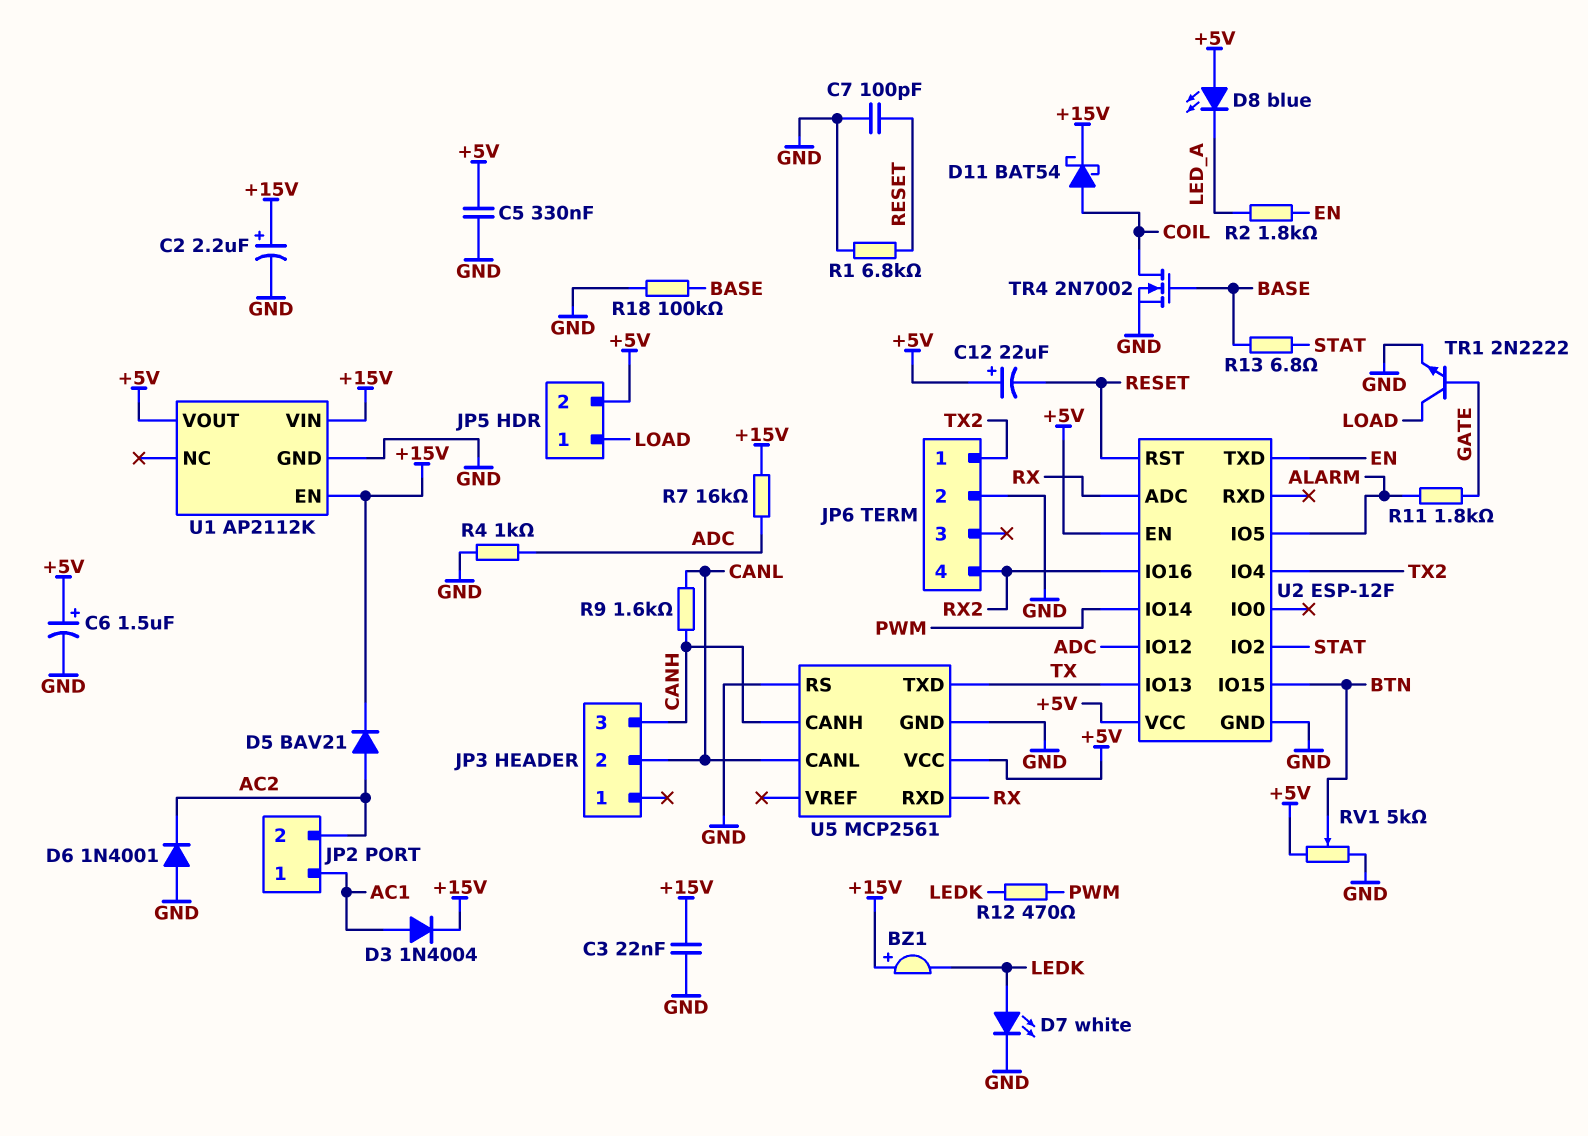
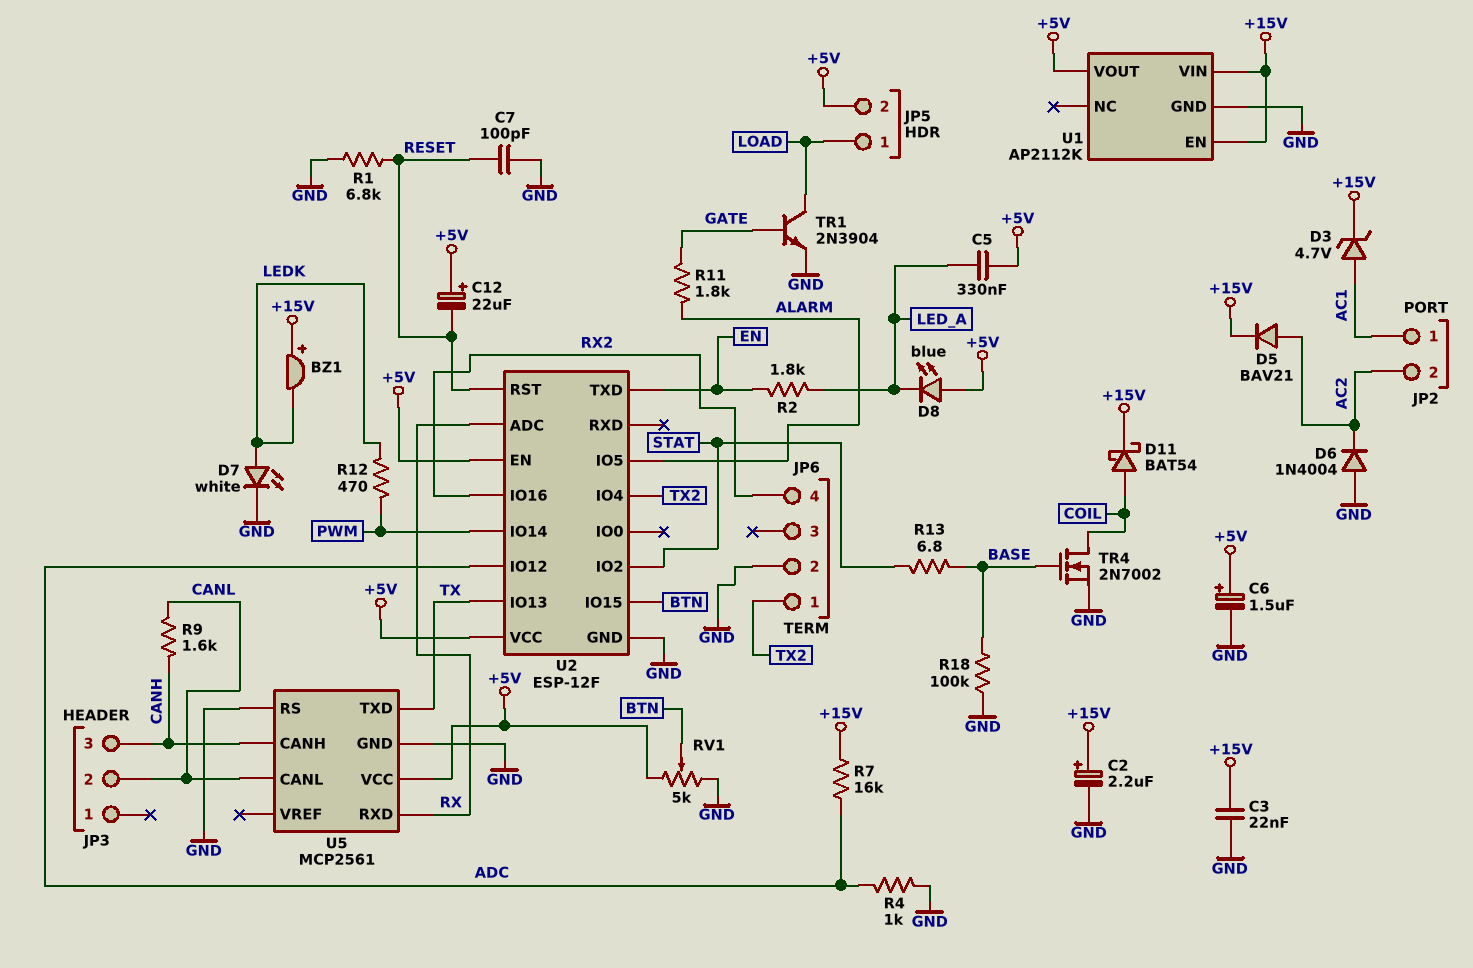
C5: 330nF (+5V, GND) -> 330nF (+5V, LED_A)
D3: diode 1N4004 (A AC1, K +15V) -> zener 4.7V (A AC1, K +15V)
D6: diode 1N4001 (A GND, K AC2) -> diode 1N4004 (A GND, K AC2)
TR1: NPN 2N2222 (B GATE, C LOAD, E GND) -> NPN 2N3904 (B GATE, C LOAD, E GND)

